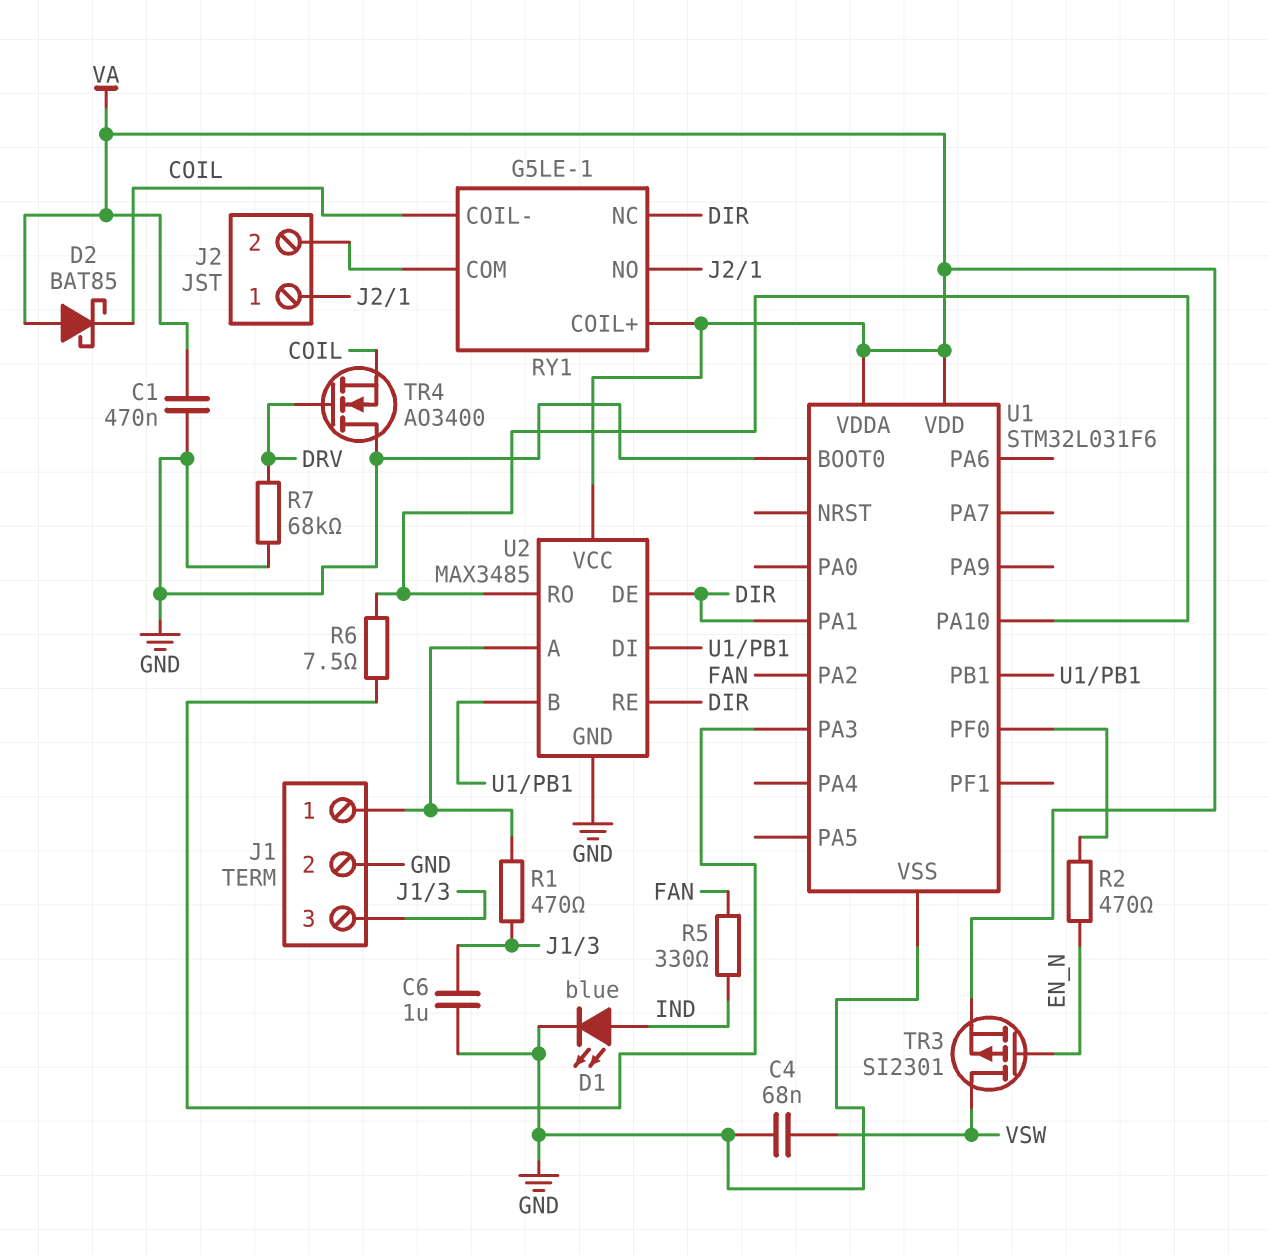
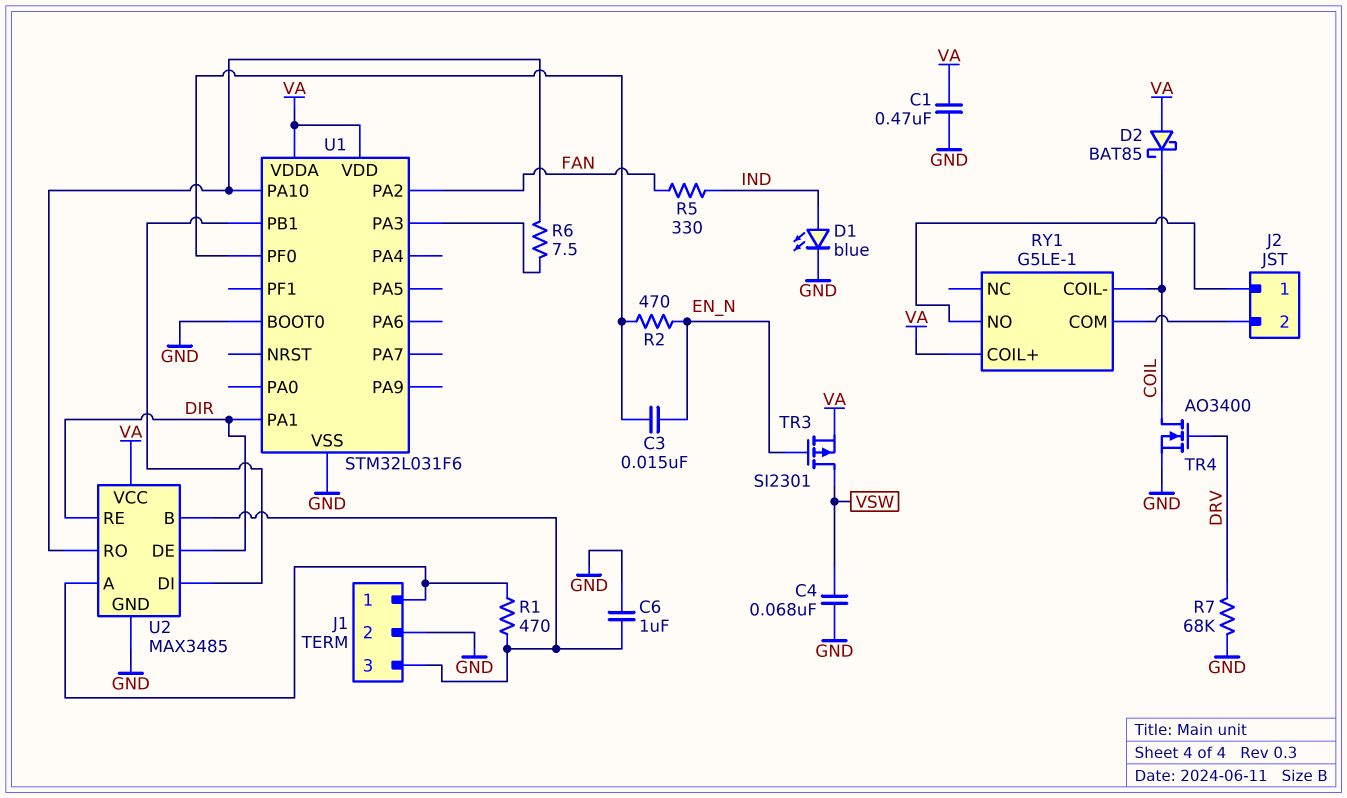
C3: none -> 15nF (EN_N, U1/PF0)
RY1 pin NC: DIR -> none
TR4: NMOS AO3400 (G DRV, D GND, S COIL) -> NMOS AO3400 (G DRV, D COIL, S GND)
U2 pin B: U1/PB1 -> J1/3

